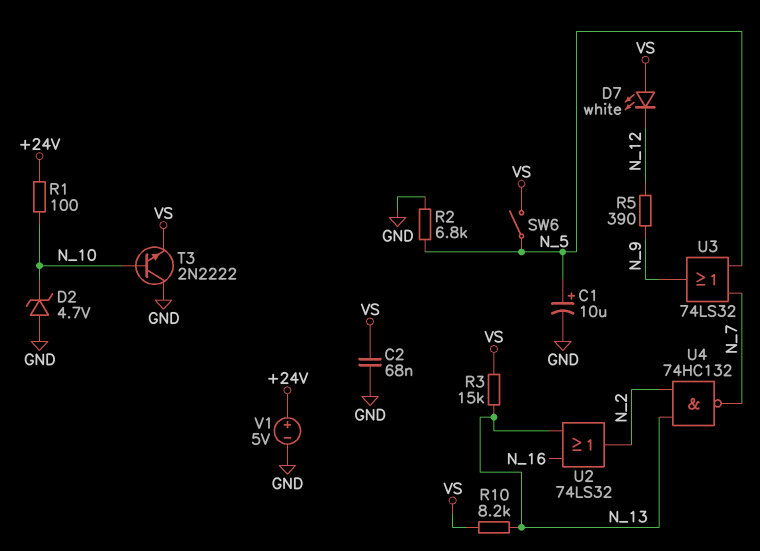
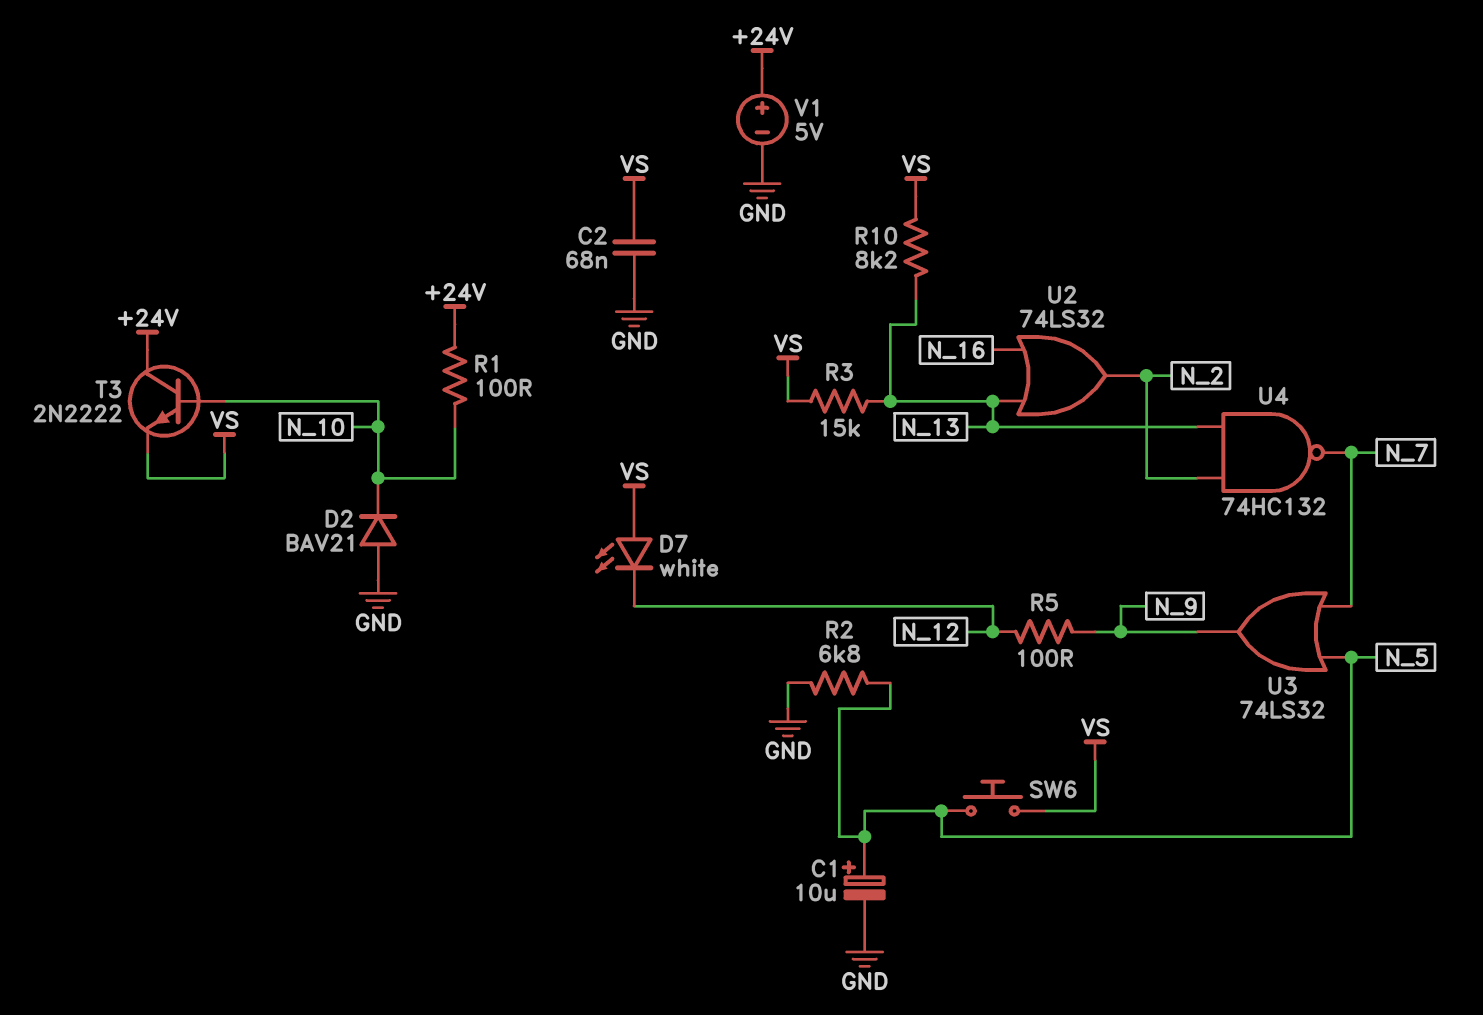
D2: zener 4.7V (A GND, K N_10) -> diode BAV21 (A GND, K N_10)
R5: 390 (N_9, N_12) -> 100 (N_9, N_12)
SW6: switch (N_5, VS) -> button (N_5, VS)
T3: NPN 2N2222 (B N_10, C GND, E VS) -> NPN 2N2222 (B N_10, C +24V, E VS)

